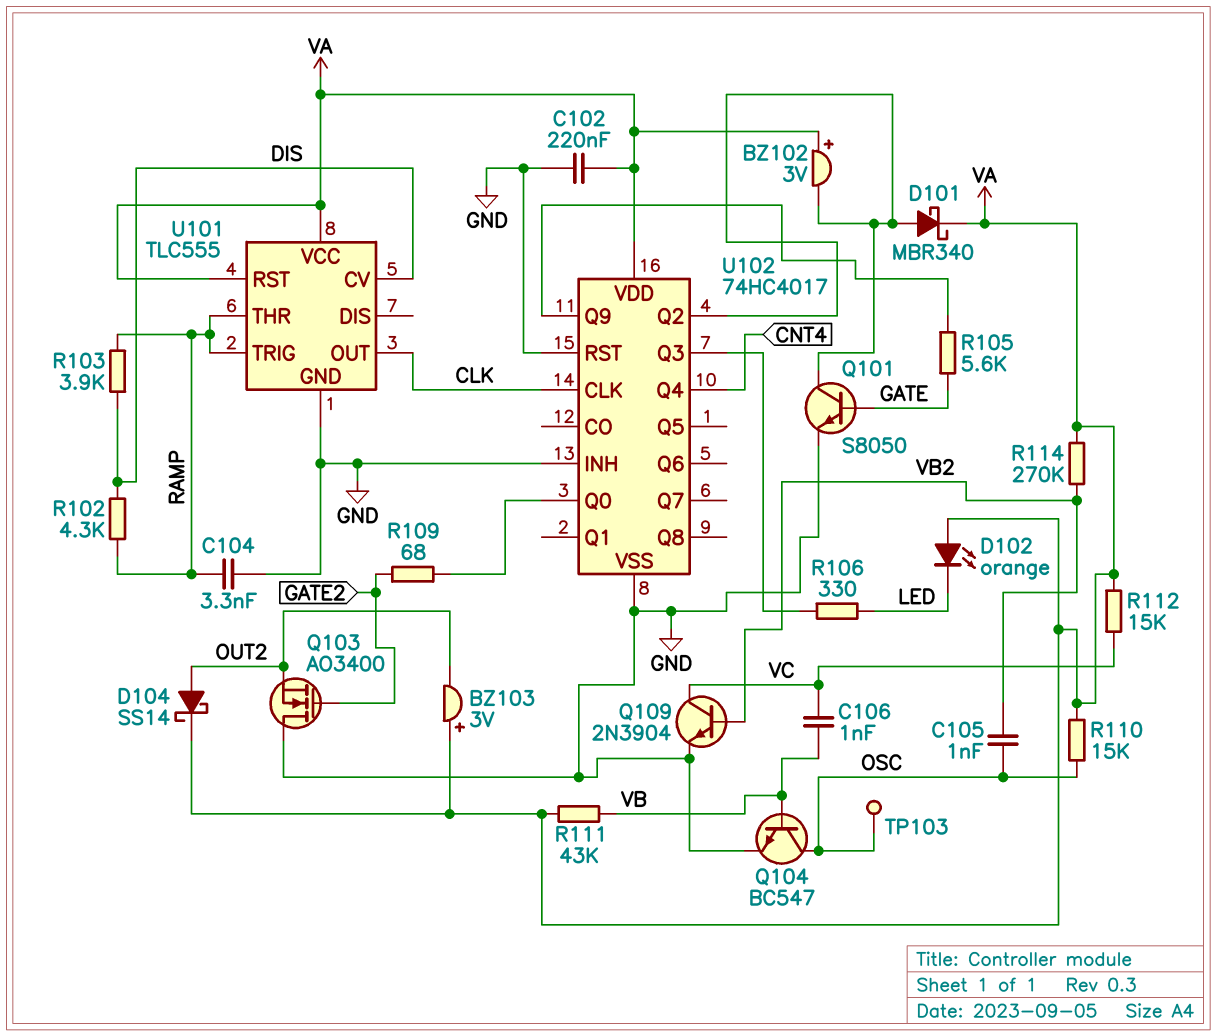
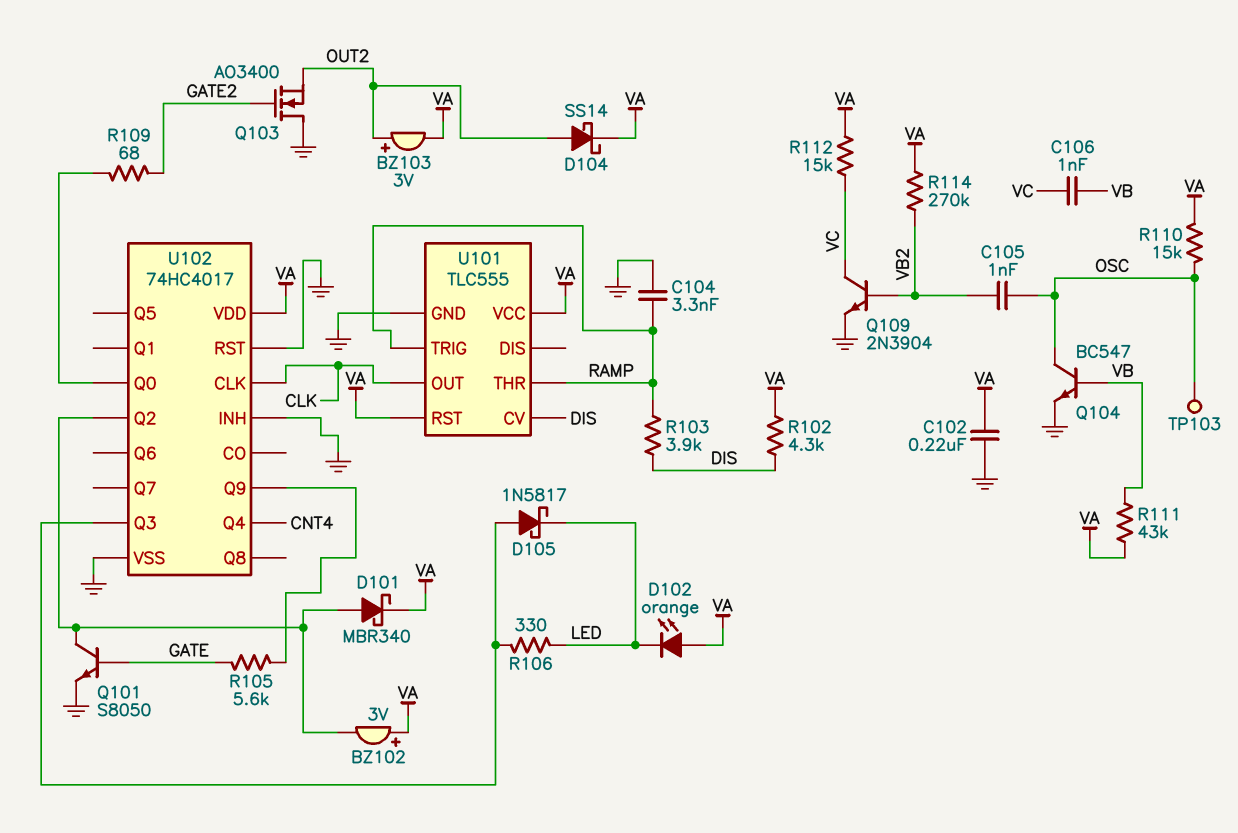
BZ103: buzzer 3V (plus VA, minus OUT2) -> buzzer 3V (plus OUT2, minus VA)
D105: none -> schottky 1N5817 (A U102/Q3, K LED)
R102: 4.3k (DIS, RAMP) -> 4.3k (DIS, VA)

